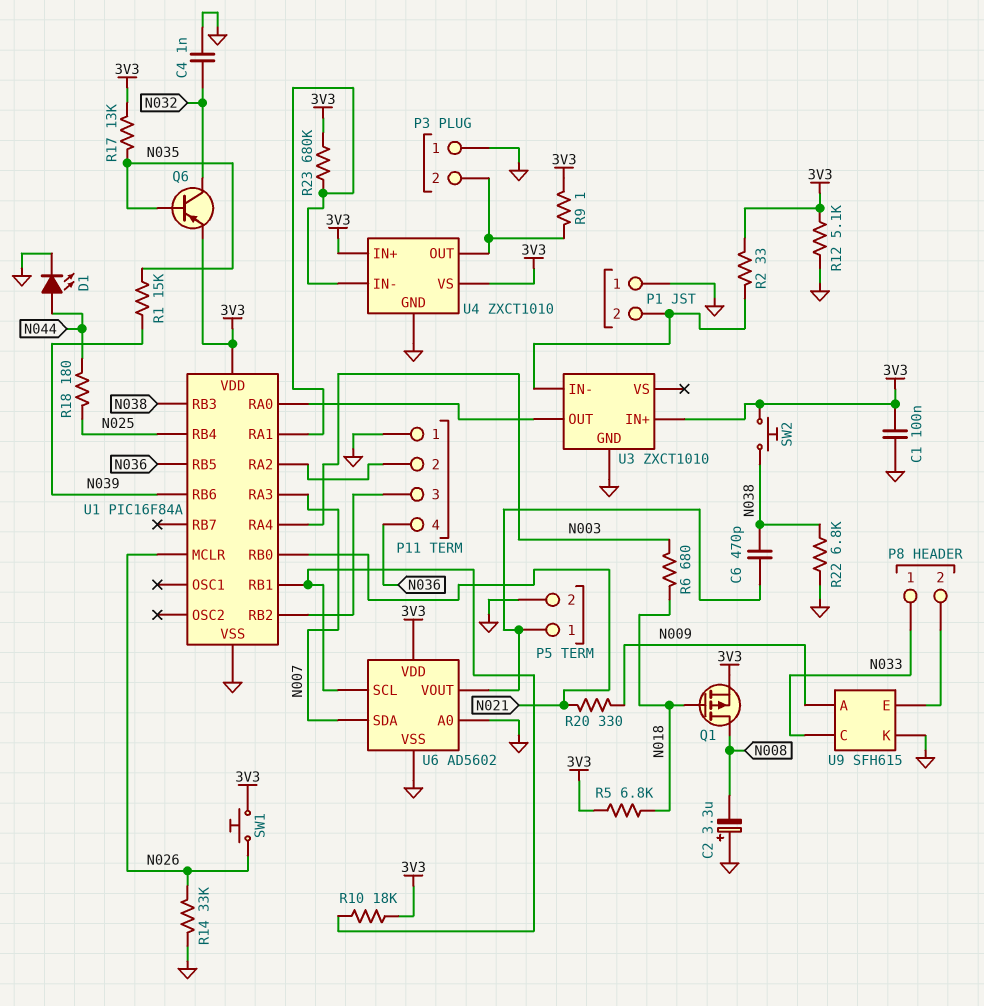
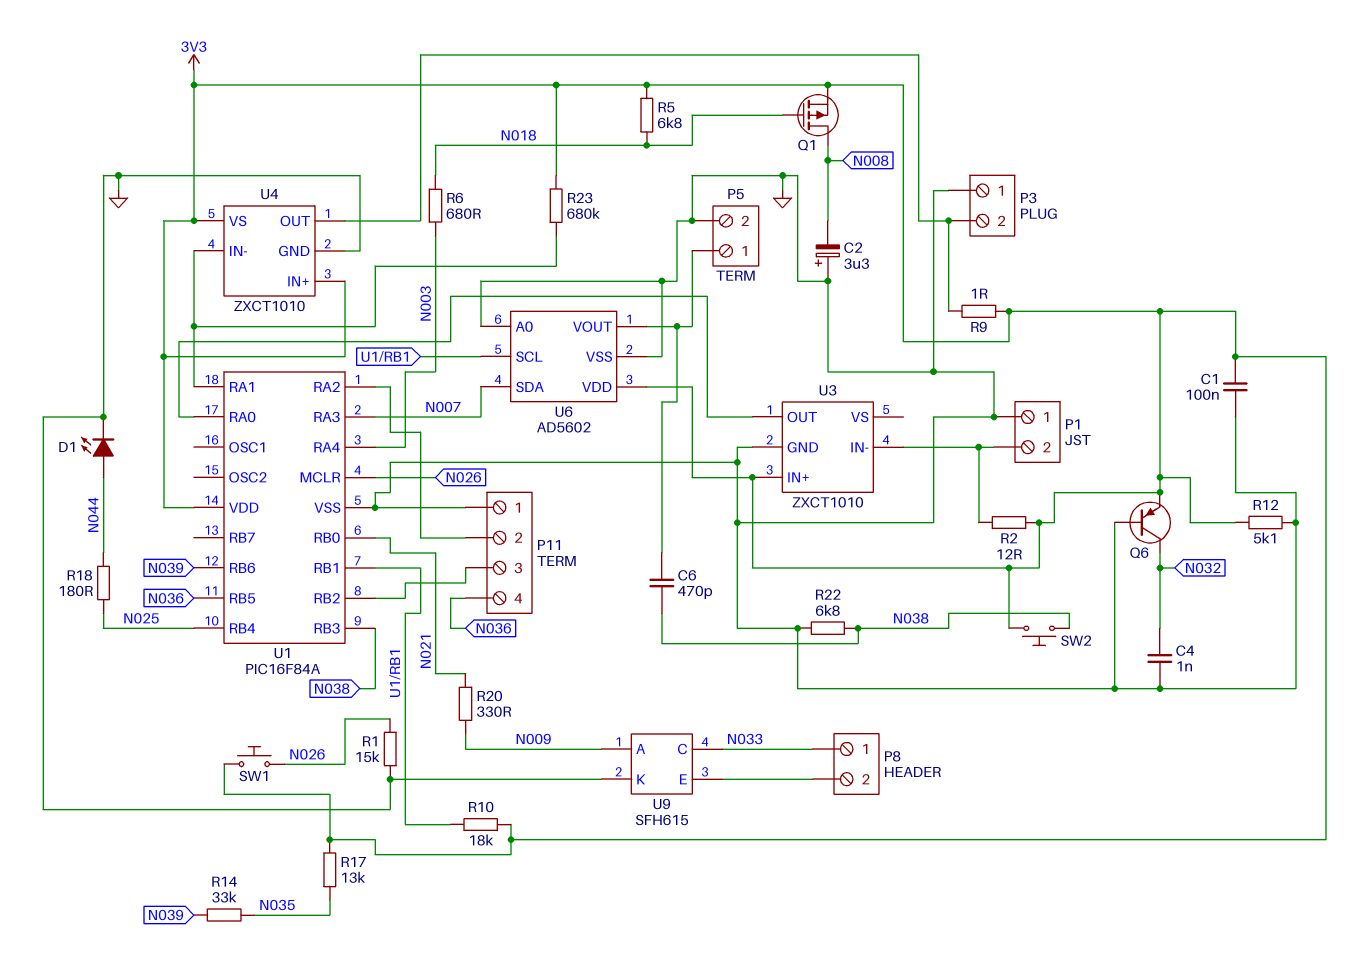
Q6: PNP (B N035, C N032, E 3V3) -> PNP (B GND, C N032, E 3V3)
R1: 15k (N035, N039) -> 15k (GND, N026)
R2: 33 (3V3, P1/2) -> 12 (3V3, P1/2)
R14: 33k (GND, N026) -> 33k (N035, N039)

